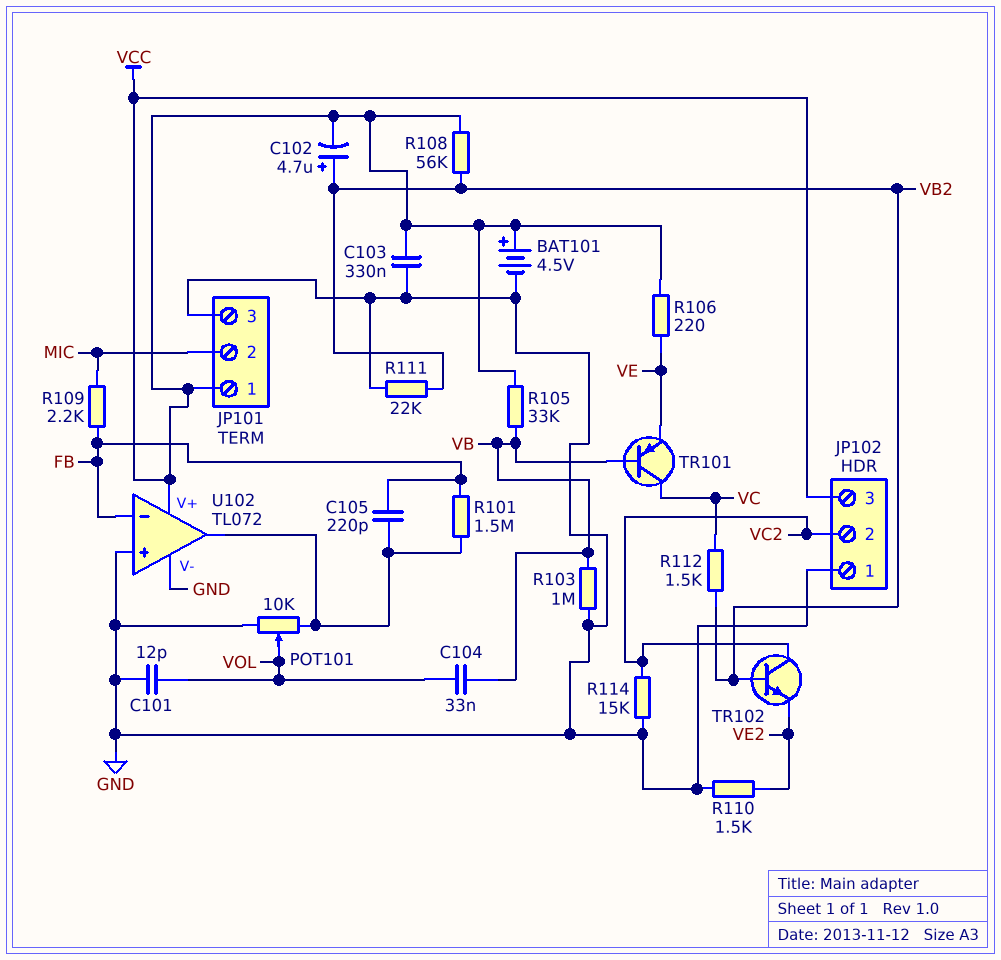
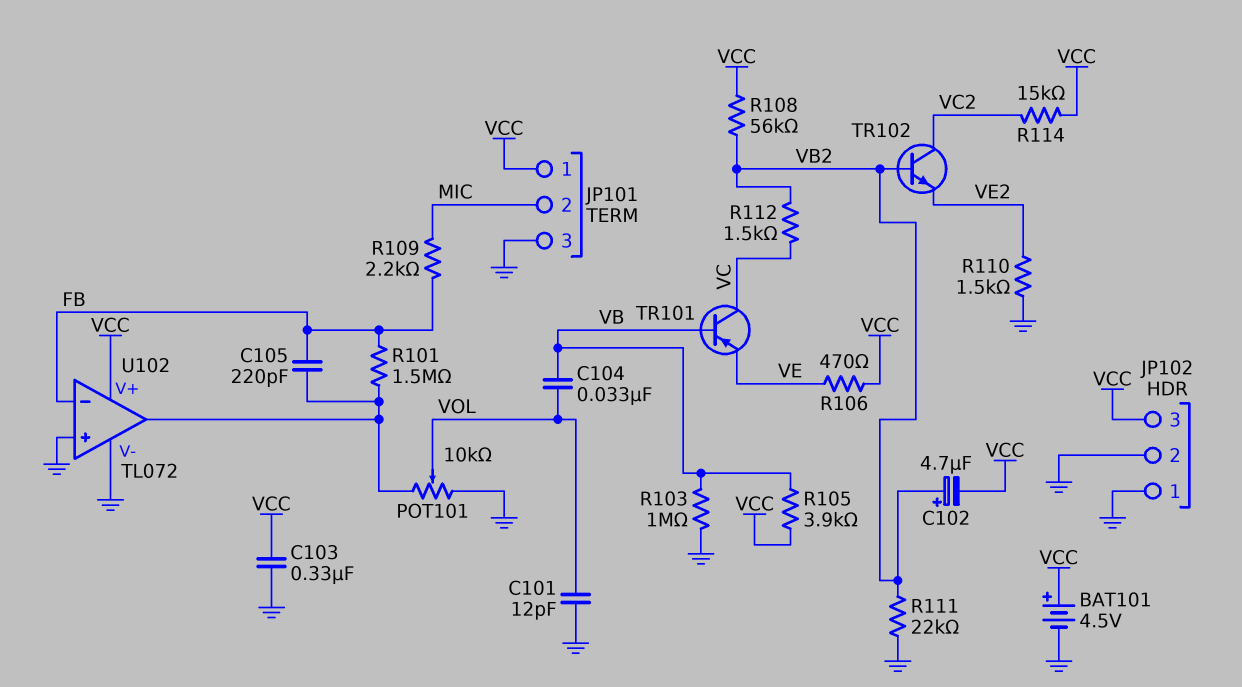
JP102 pin 2: VC2 -> GND
R105: 33k (VB, VCC) -> 3.9k (VB, VCC)
R106: 220 (VCC, VE) -> 470 (VCC, VE)
R114: 15k (GND, VC2) -> 15k (VC2, VCC)

